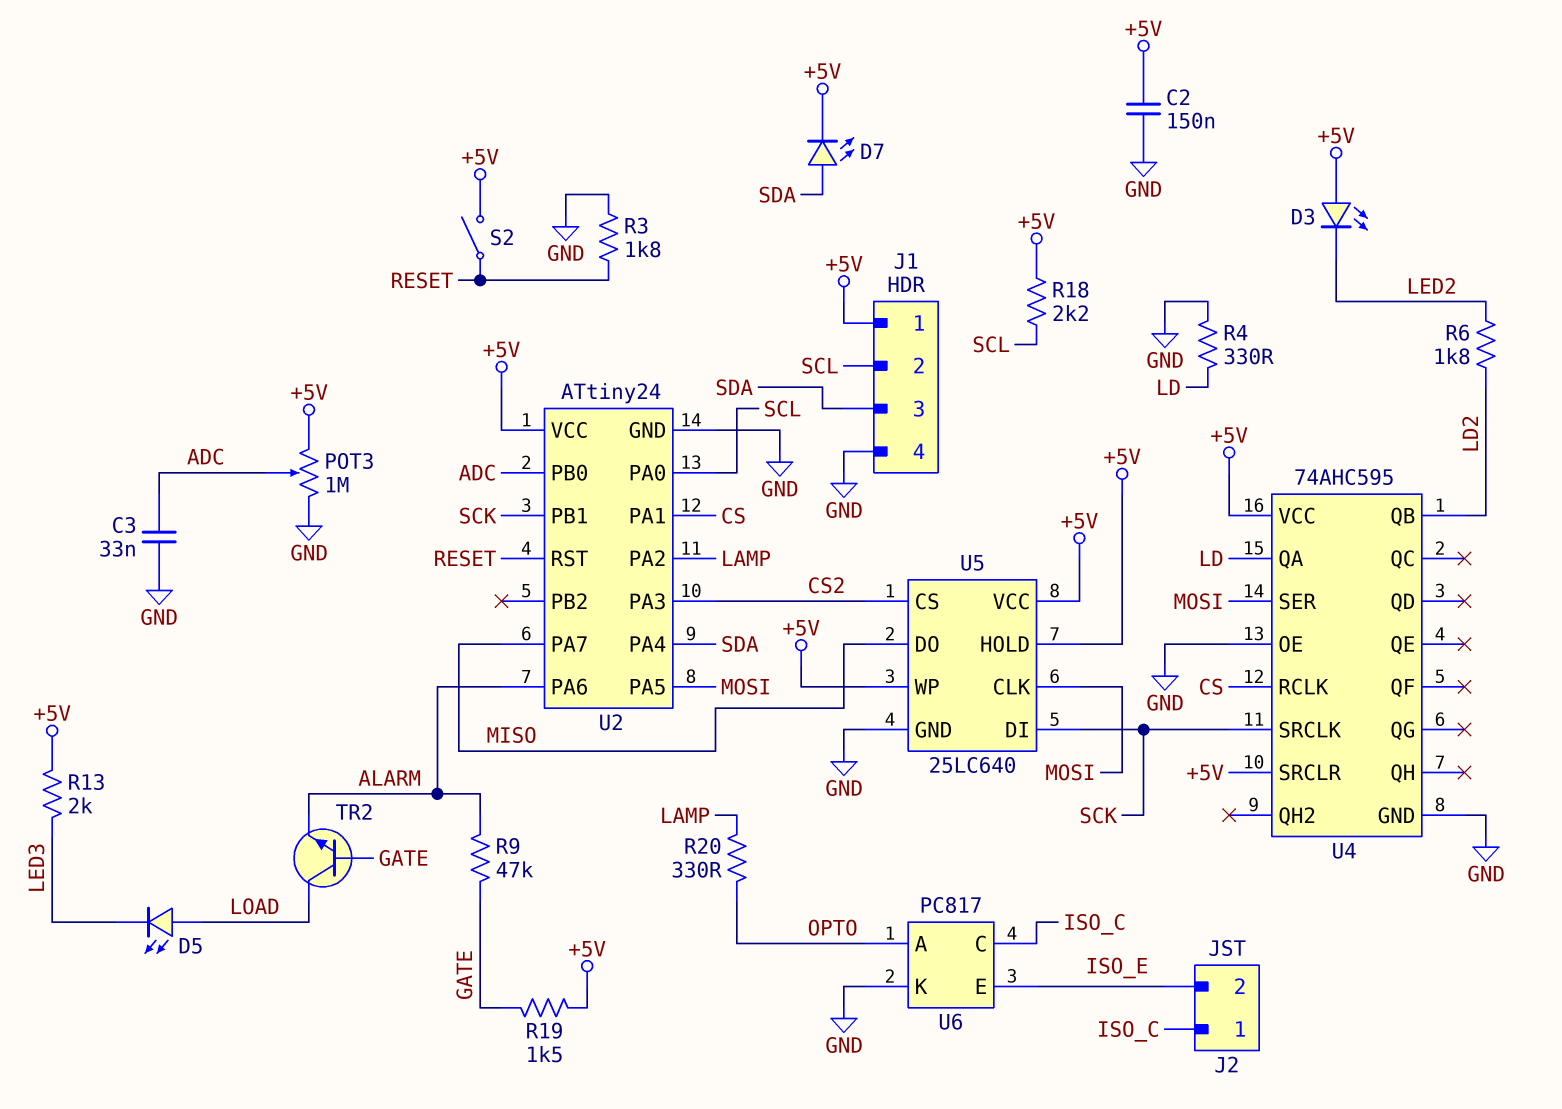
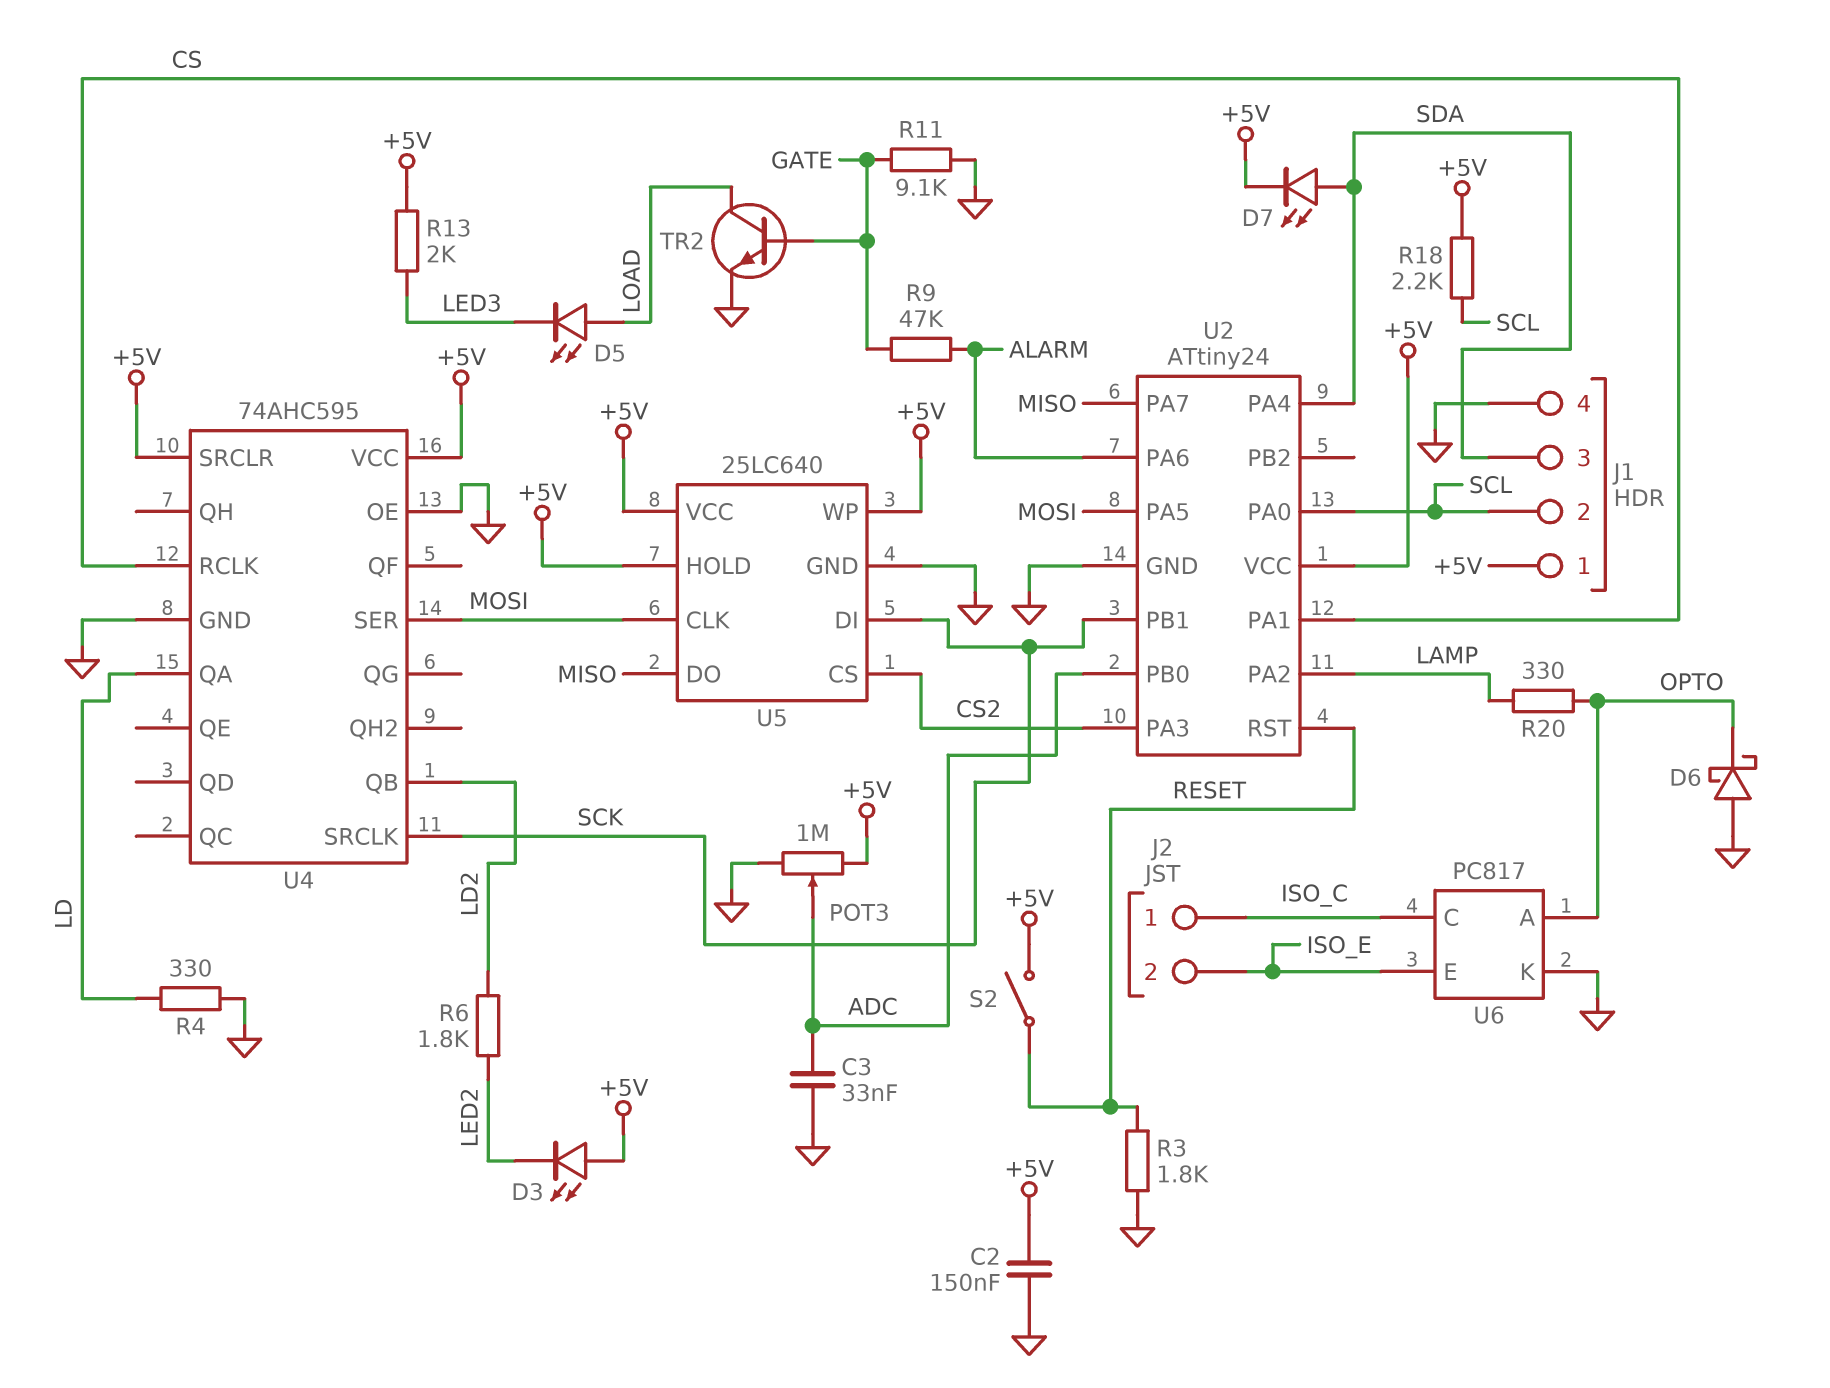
D6: none -> schottky (A GND, K OPTO)
R11: none -> 9.1k (GATE, GND)
R19: 1.5k (+5V, GATE) -> none
TR2: NPN (B GATE, C LOAD, E ALARM) -> NPN (B GATE, C LOAD, E GND)

